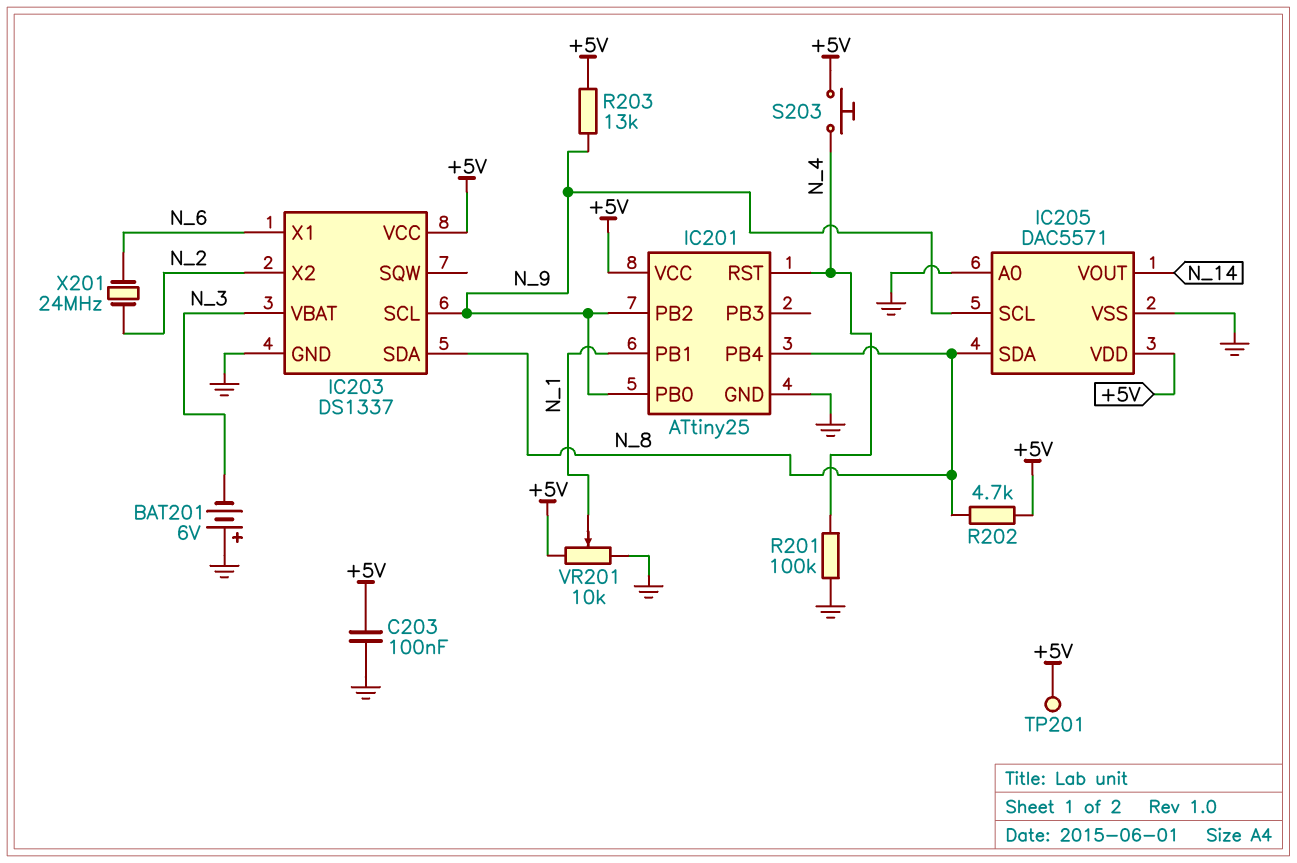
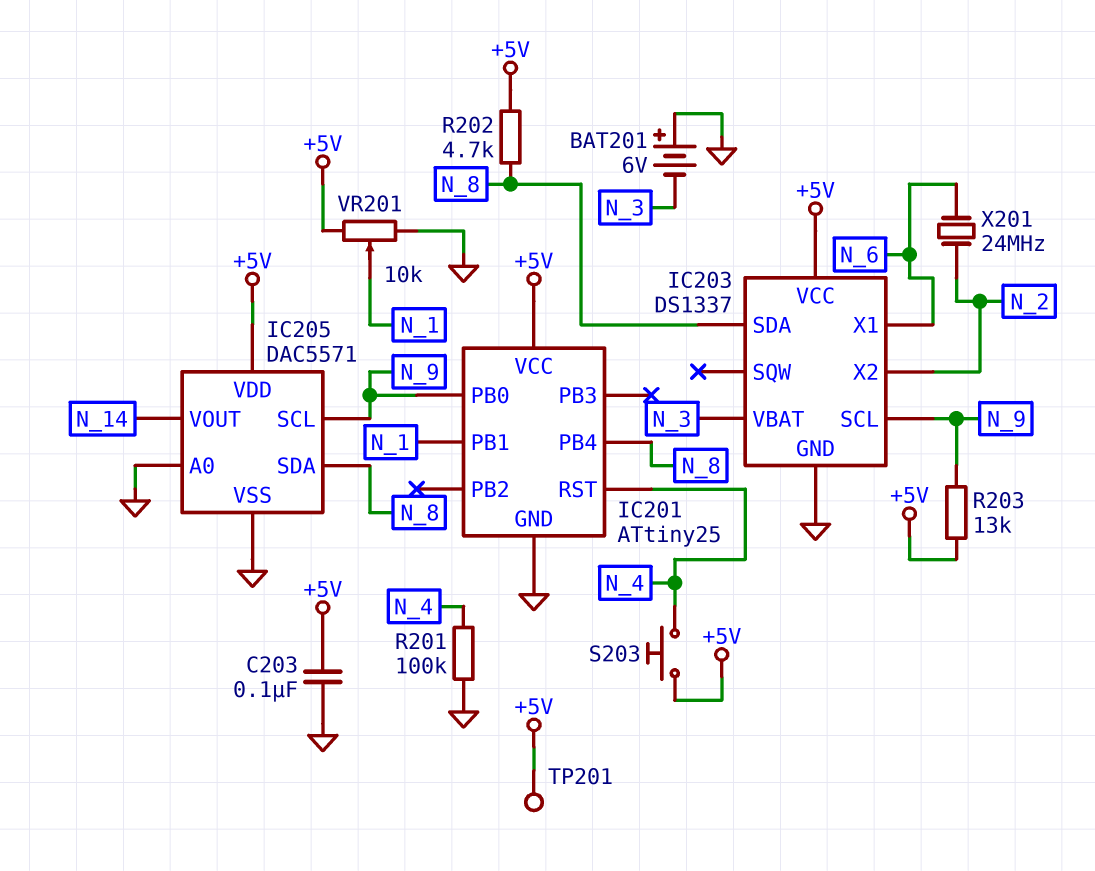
IC201 pin PB2: N_9 -> none

